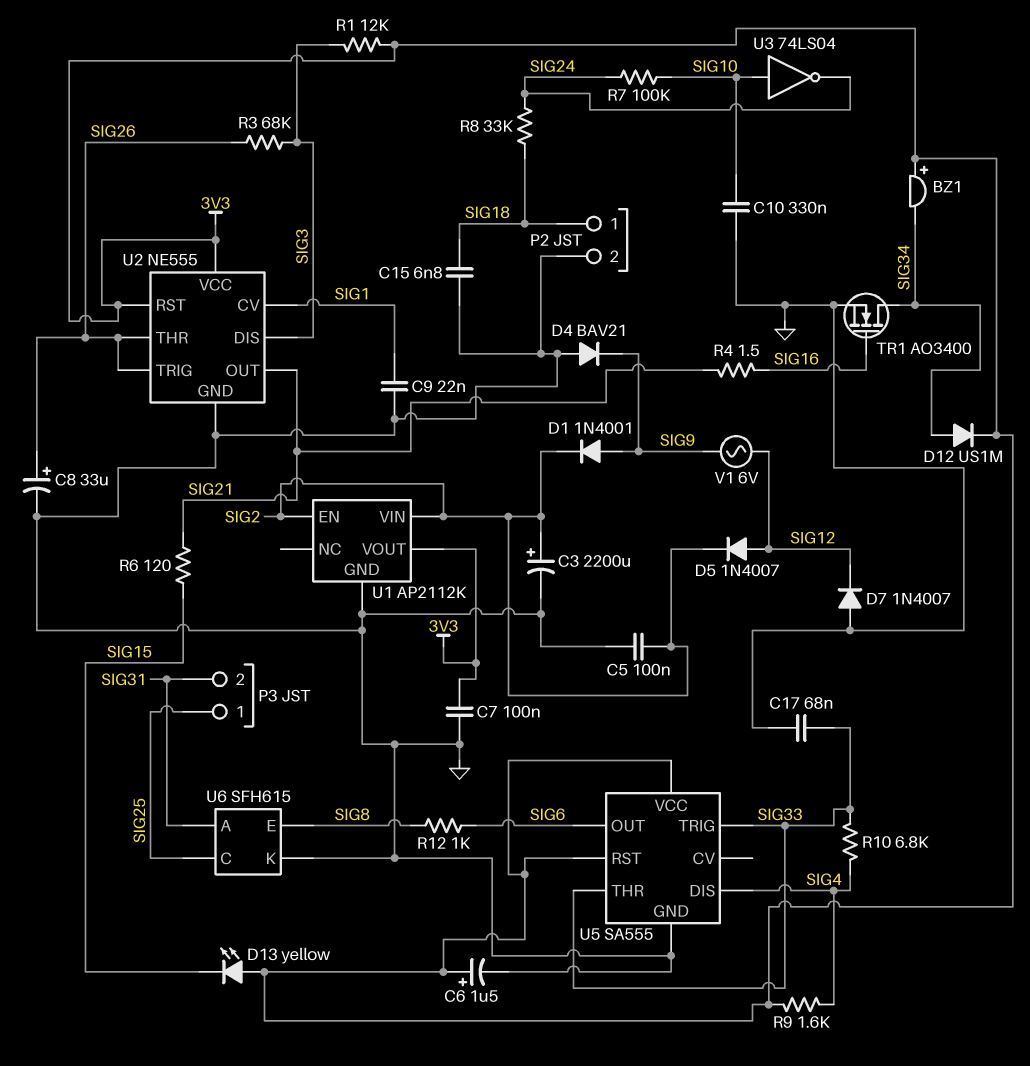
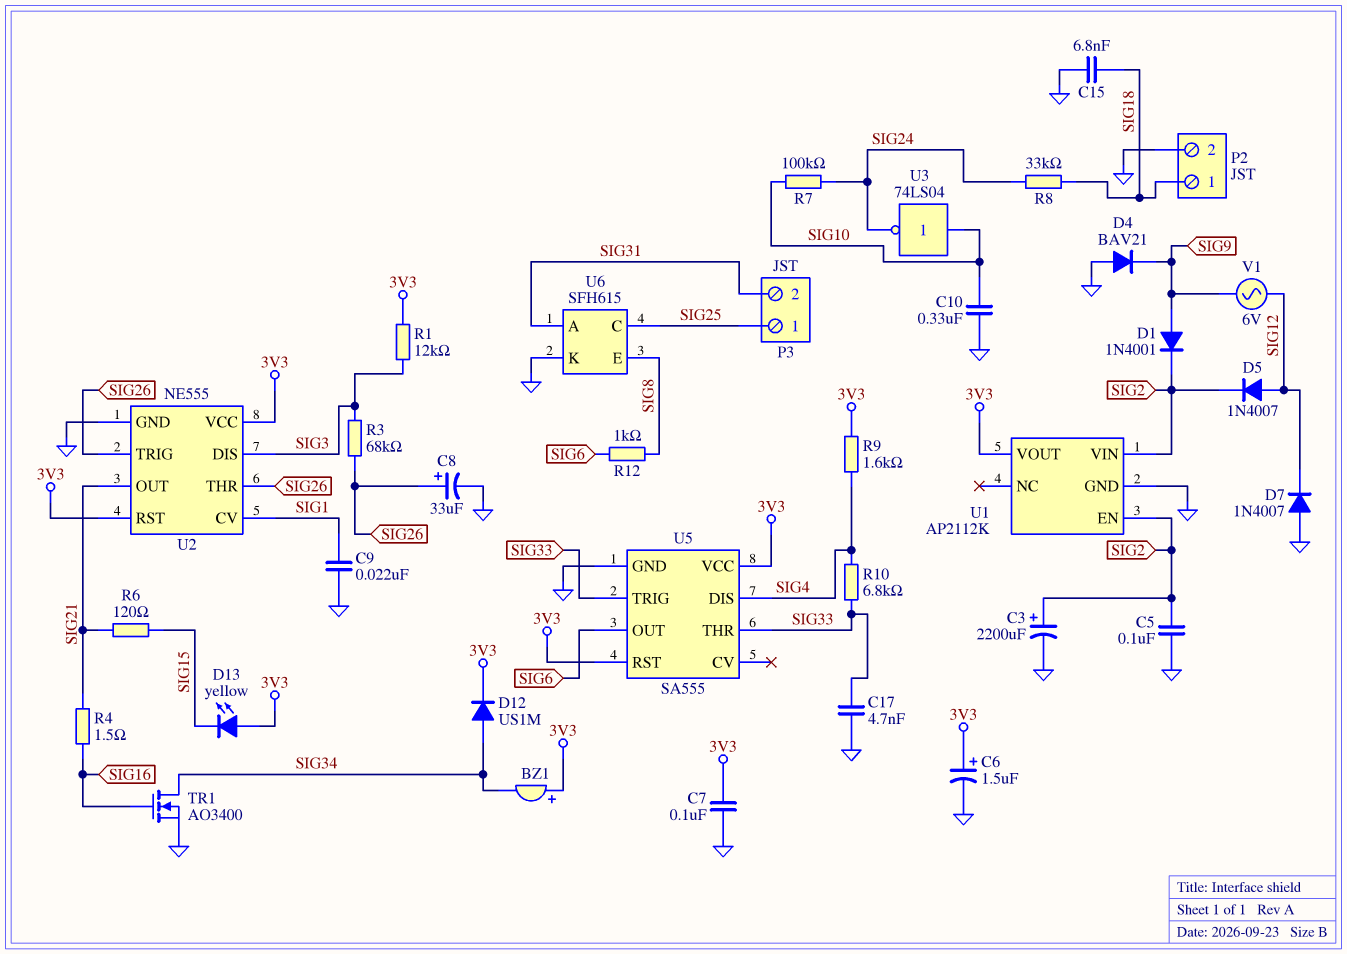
C17: 68nF (GND, SIG33) -> 4.7nF (GND, SIG33)

